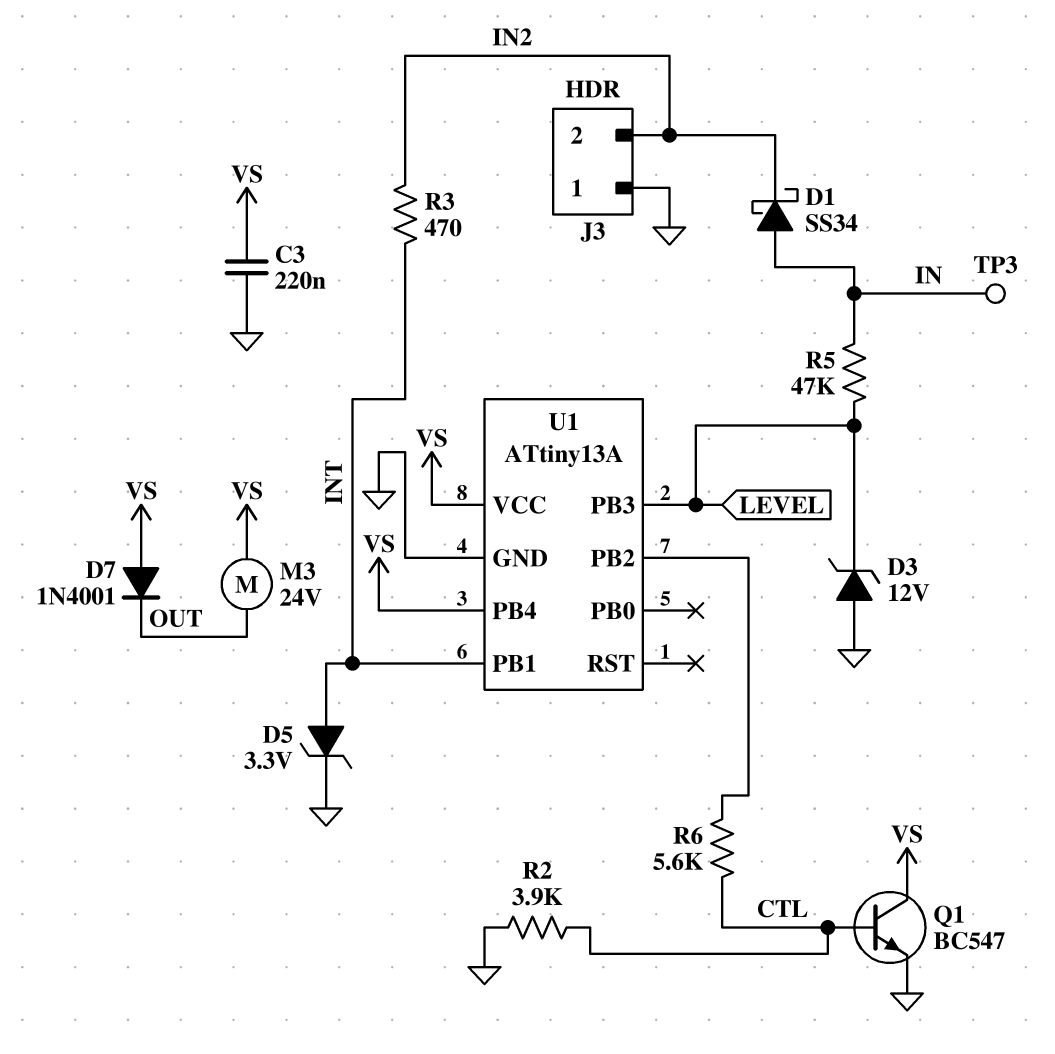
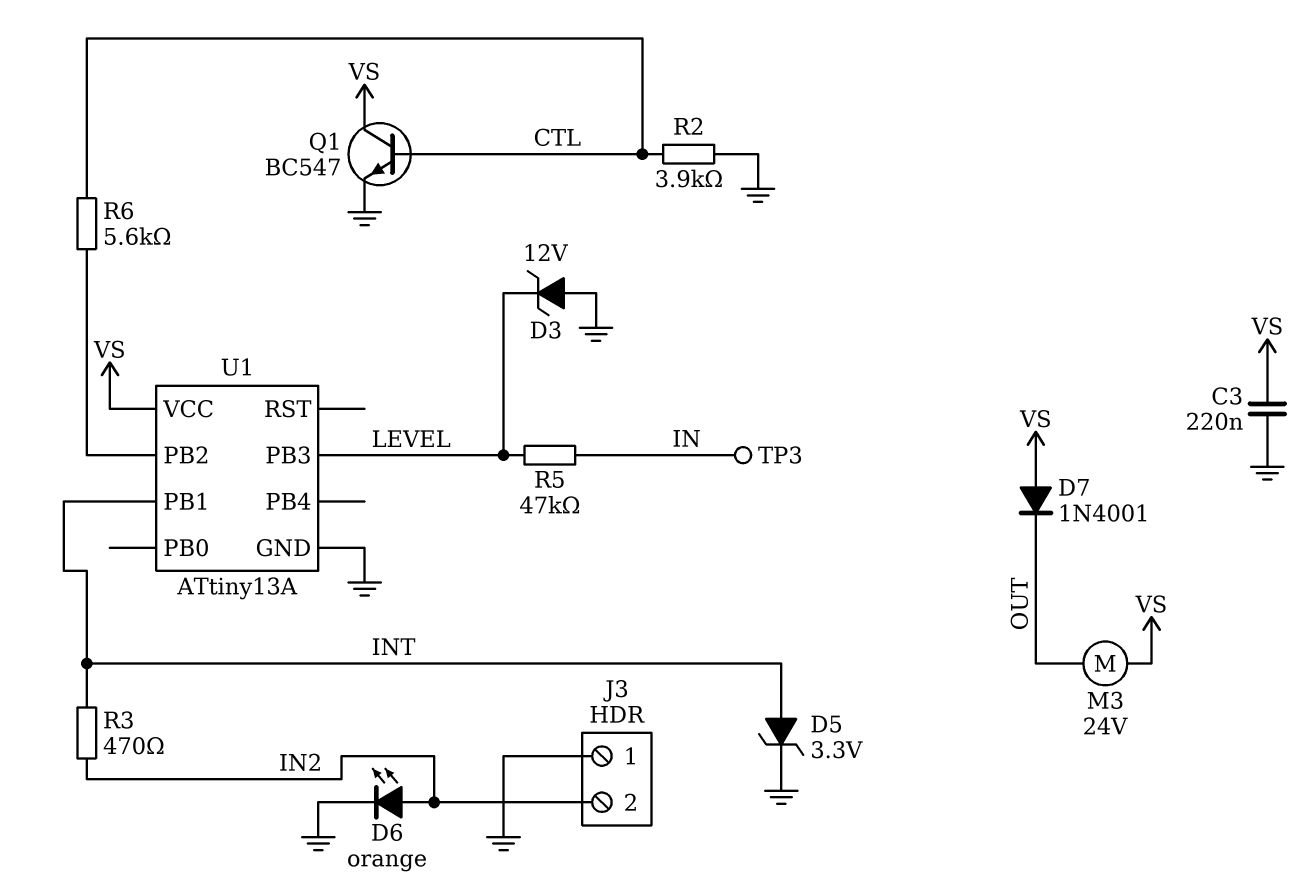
D1: schottky SS34 (A IN, K IN2) -> none
D6: none -> LED orange (A IN2, K GND)
U1 pin PB4: VS -> none

